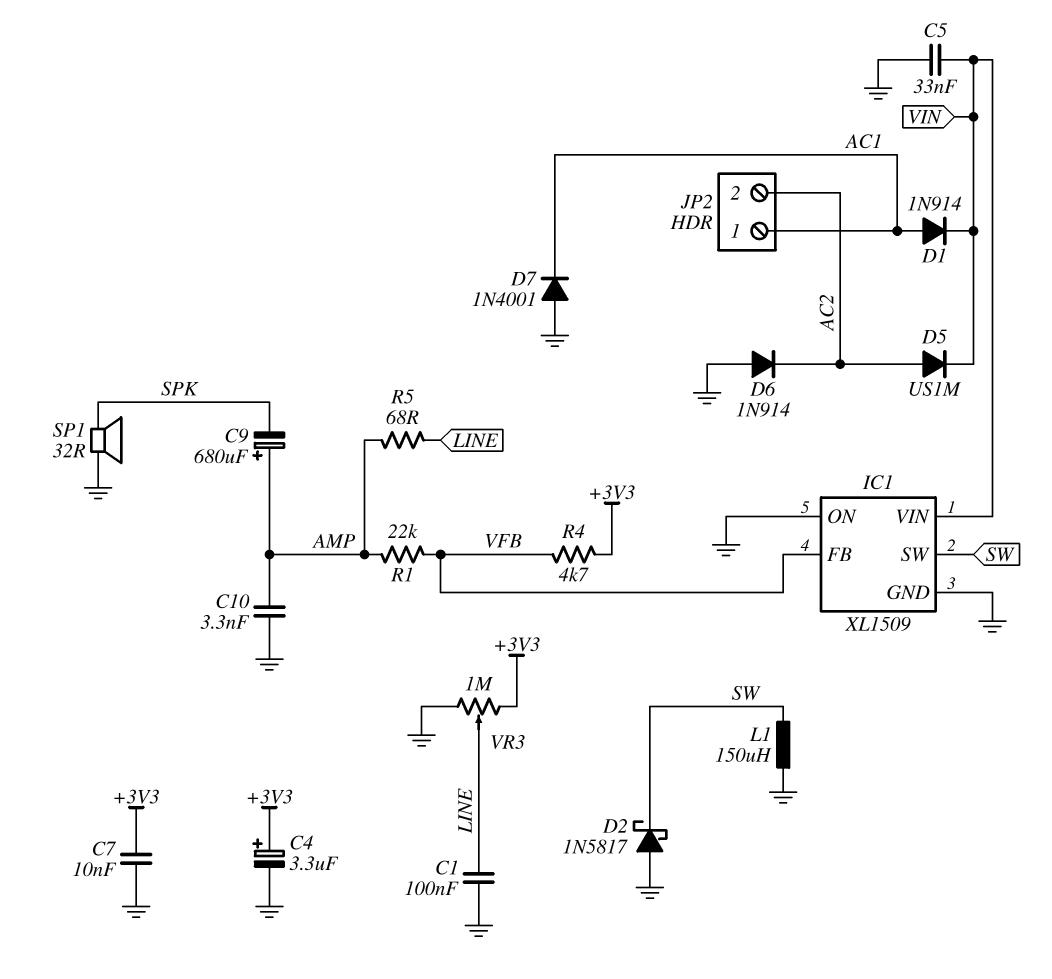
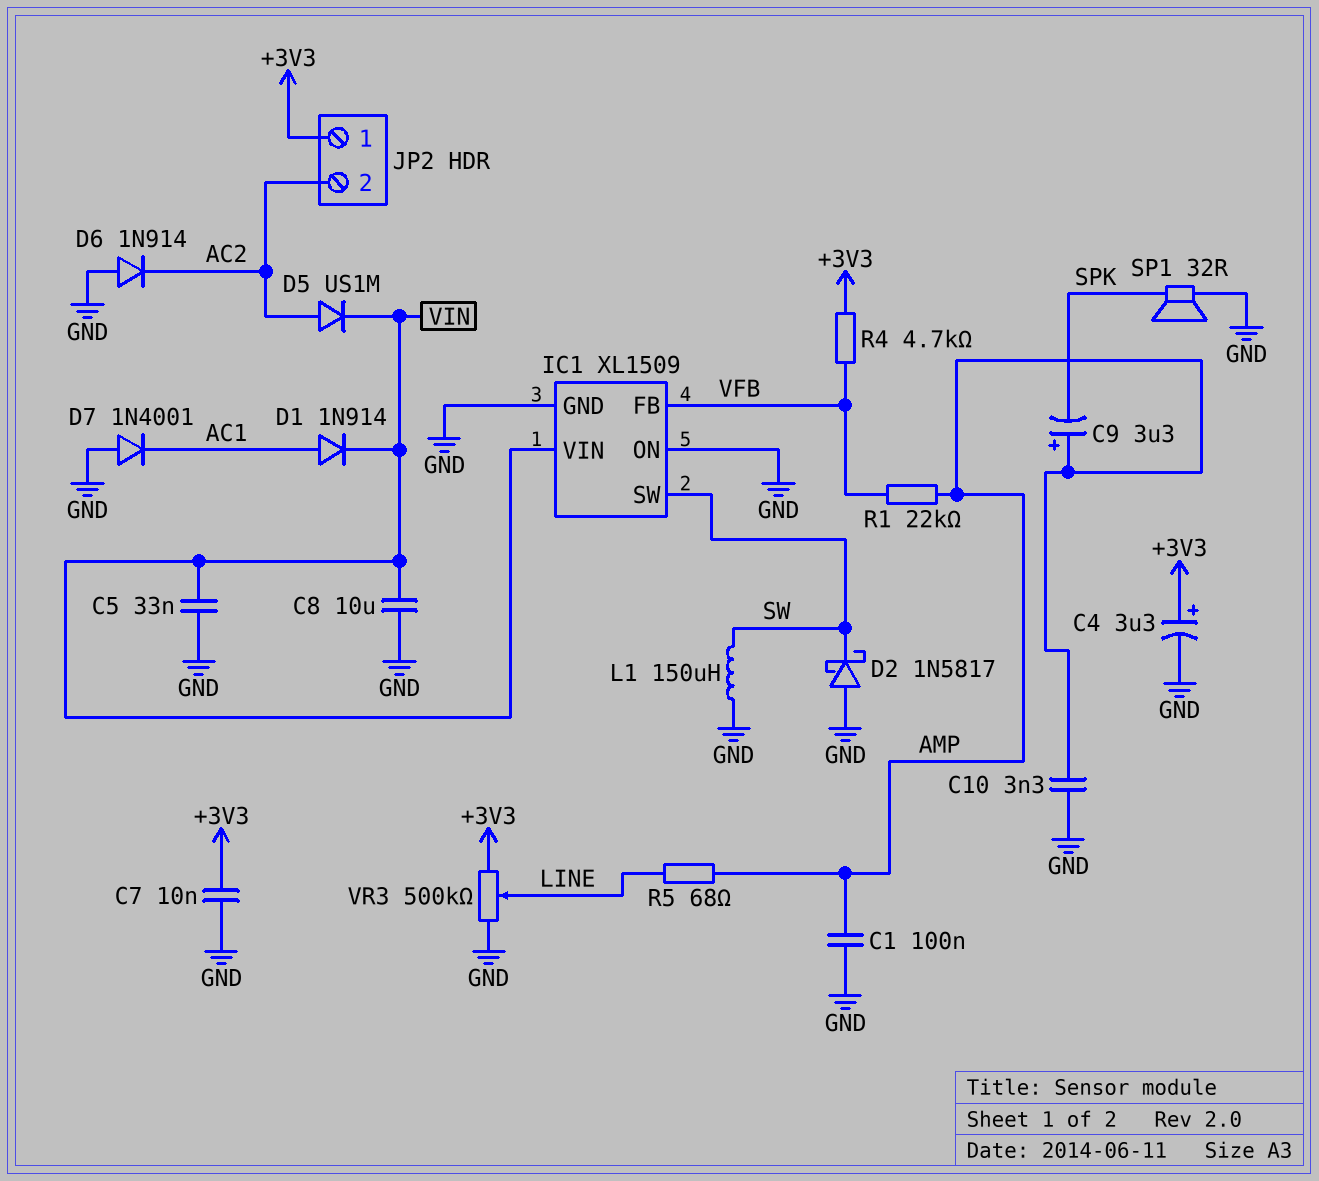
C1: 100nF (GND, LINE) -> 100nF (AMP, GND)
C8: none -> 10uF (GND, VIN)
C9: 680uF (plus AMP, minus SPK) -> 3.3uF (plus AMP, minus SPK)
JP2 pin 1: AC1 -> +3V3
VR3: 1M (+3V3, GND, wiper LINE) -> 500k (+3V3, GND, wiper LINE)

